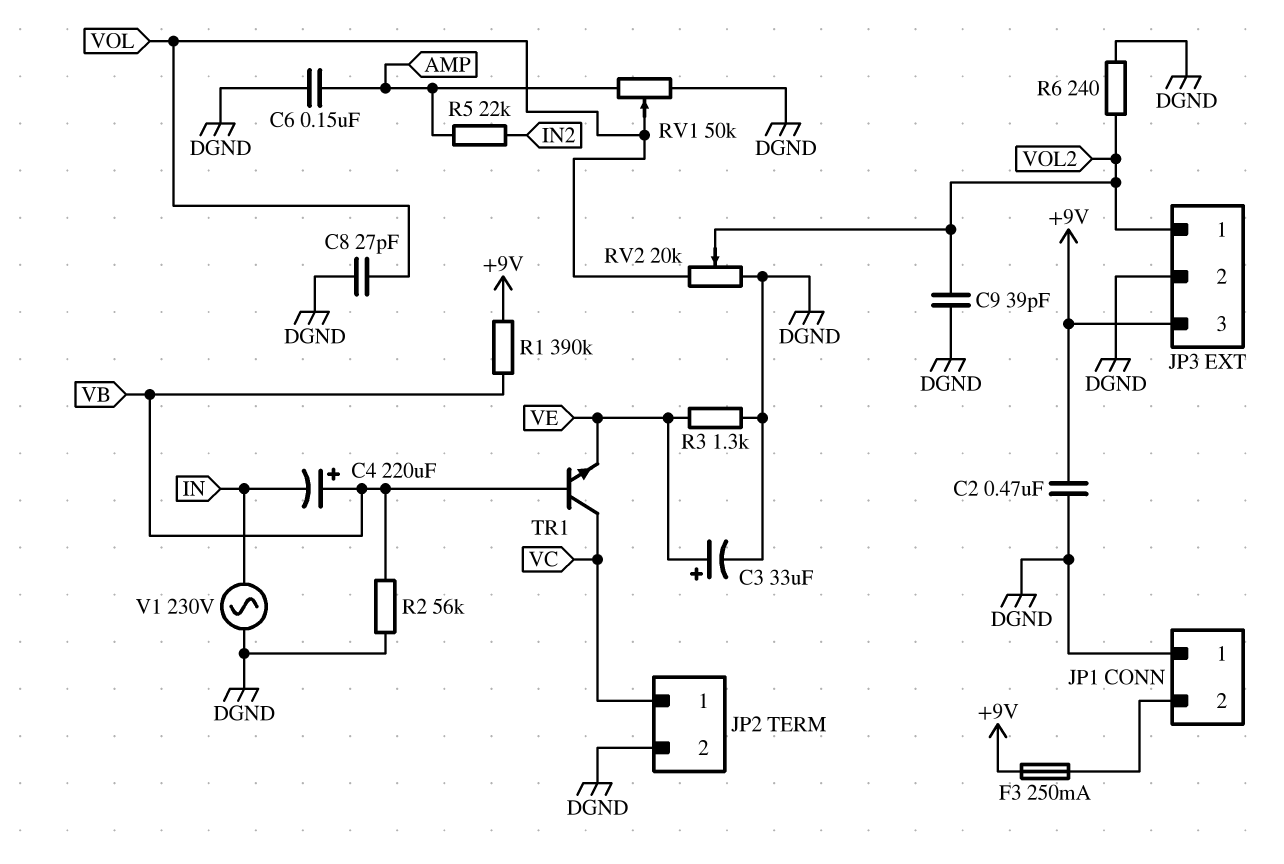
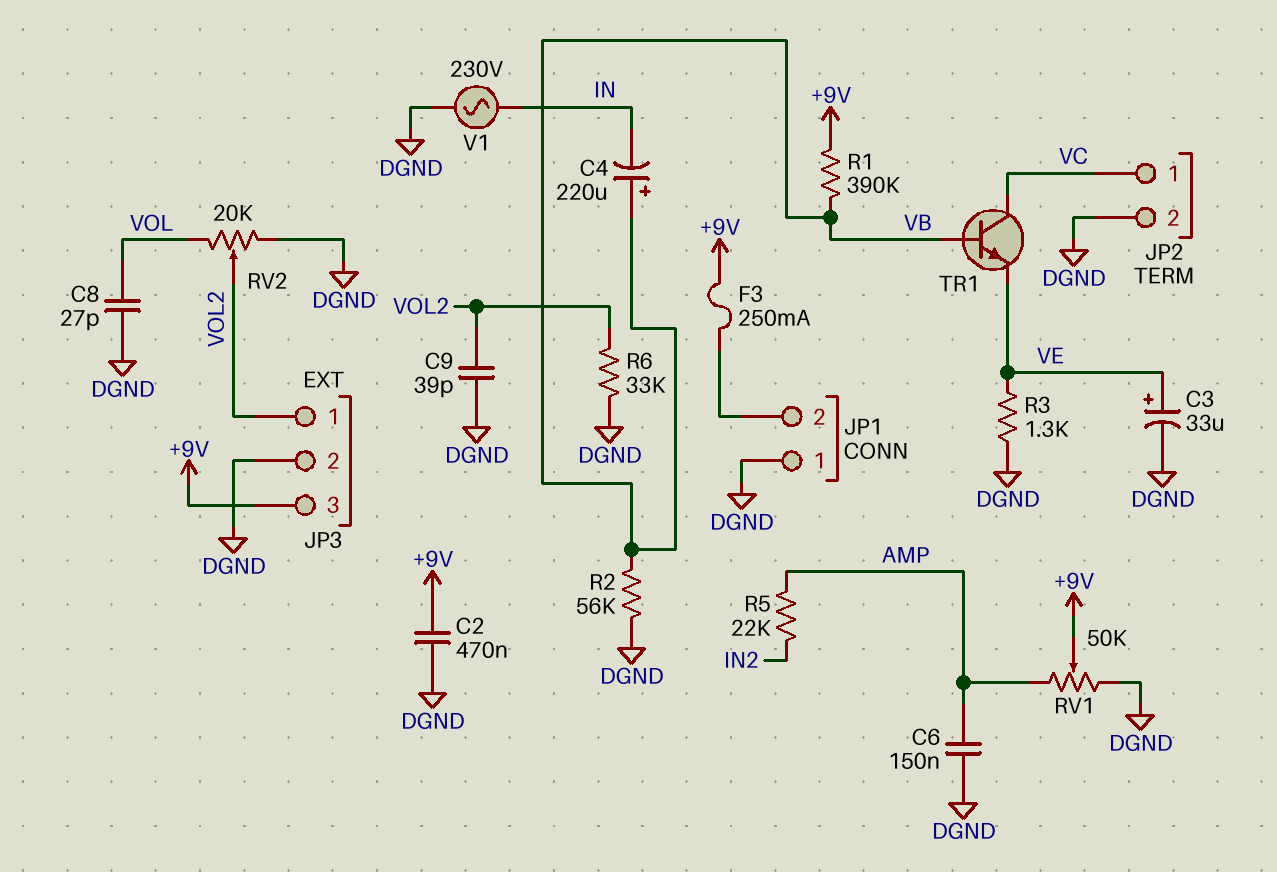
R6: 240 (DGND, VOL2) -> 33k (DGND, VOL2)
RV1: 50k (AMP, DGND, wiper VOL) -> 50k (AMP, DGND, wiper +9V)

